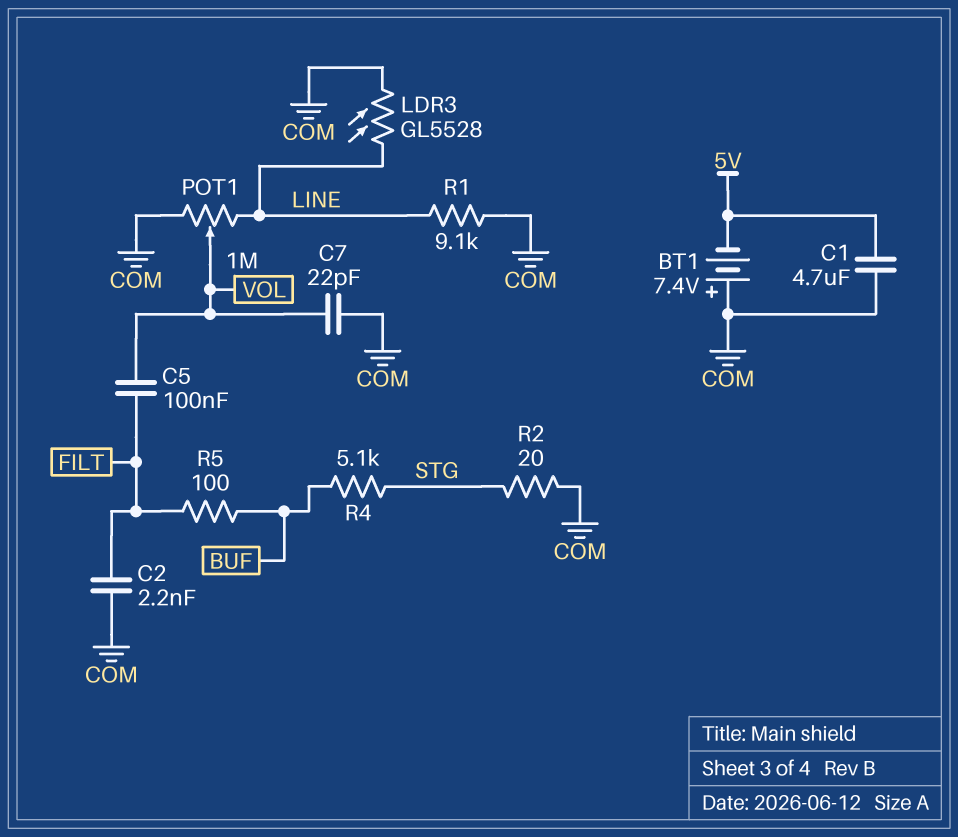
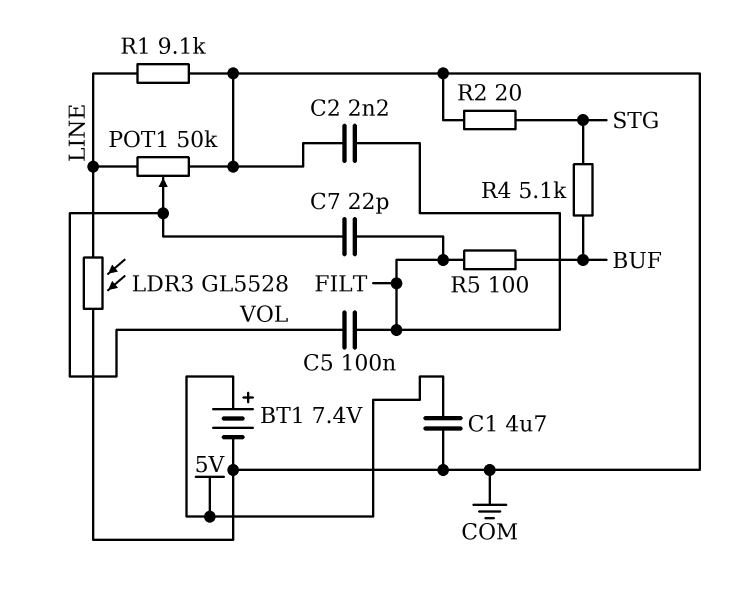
BT1: 7.4V (plus COM, minus 5V) -> 7.4V (plus 5V, minus COM)
C7: 22pF (COM, VOL) -> 22pF (FILT, VOL)
POT1: 1M (COM, LINE, wiper VOL) -> 50k (COM, LINE, wiper VOL)

